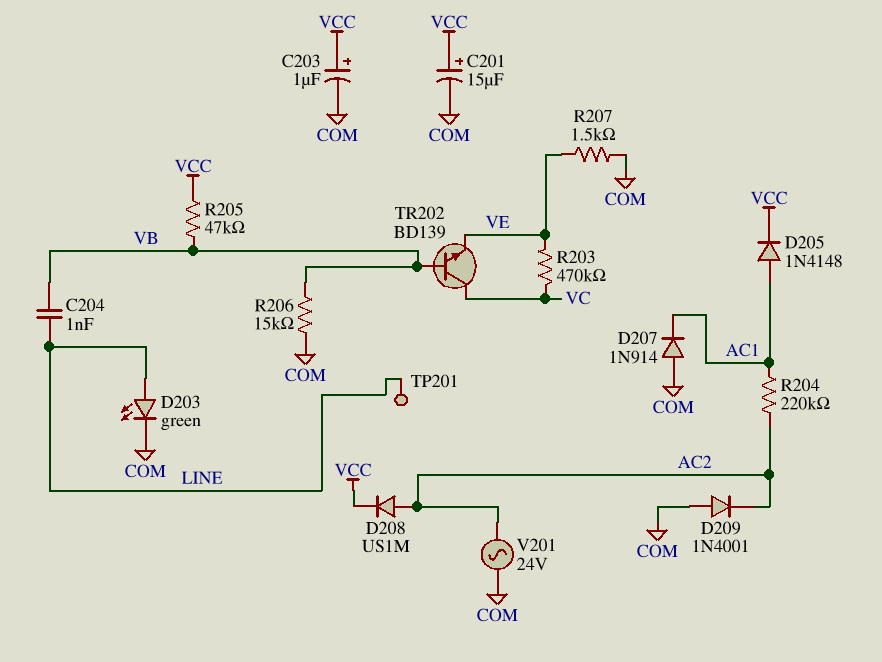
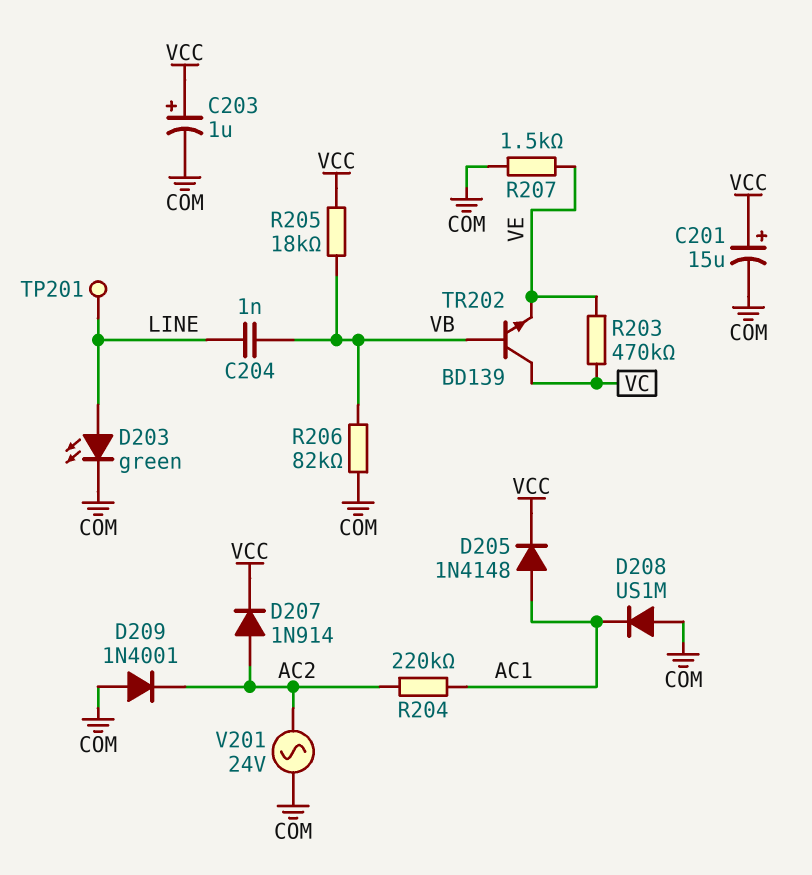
D207: diode 1N914 (A COM, K AC1) -> diode 1N914 (A AC2, K VCC)
D208: diode US1M (A AC2, K VCC) -> diode US1M (A COM, K AC1)
R205: 47k (VB, VCC) -> 18k (VB, VCC)
R206: 15k (COM, VB) -> 82k (COM, VB)

